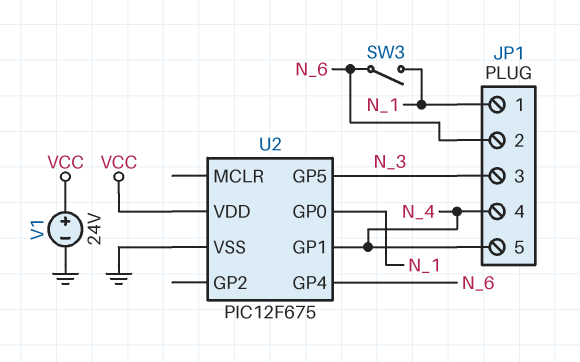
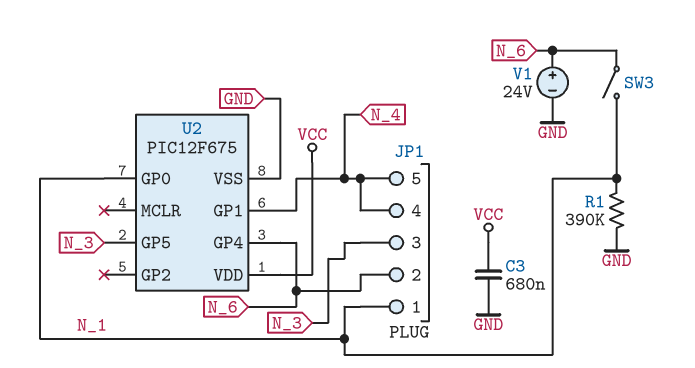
C3: none -> 680nF (GND, VCC)
R1: none -> 390k (GND, N_1)
V1: 24V (plus VCC, minus GND) -> 24V (plus N_6, minus GND)

